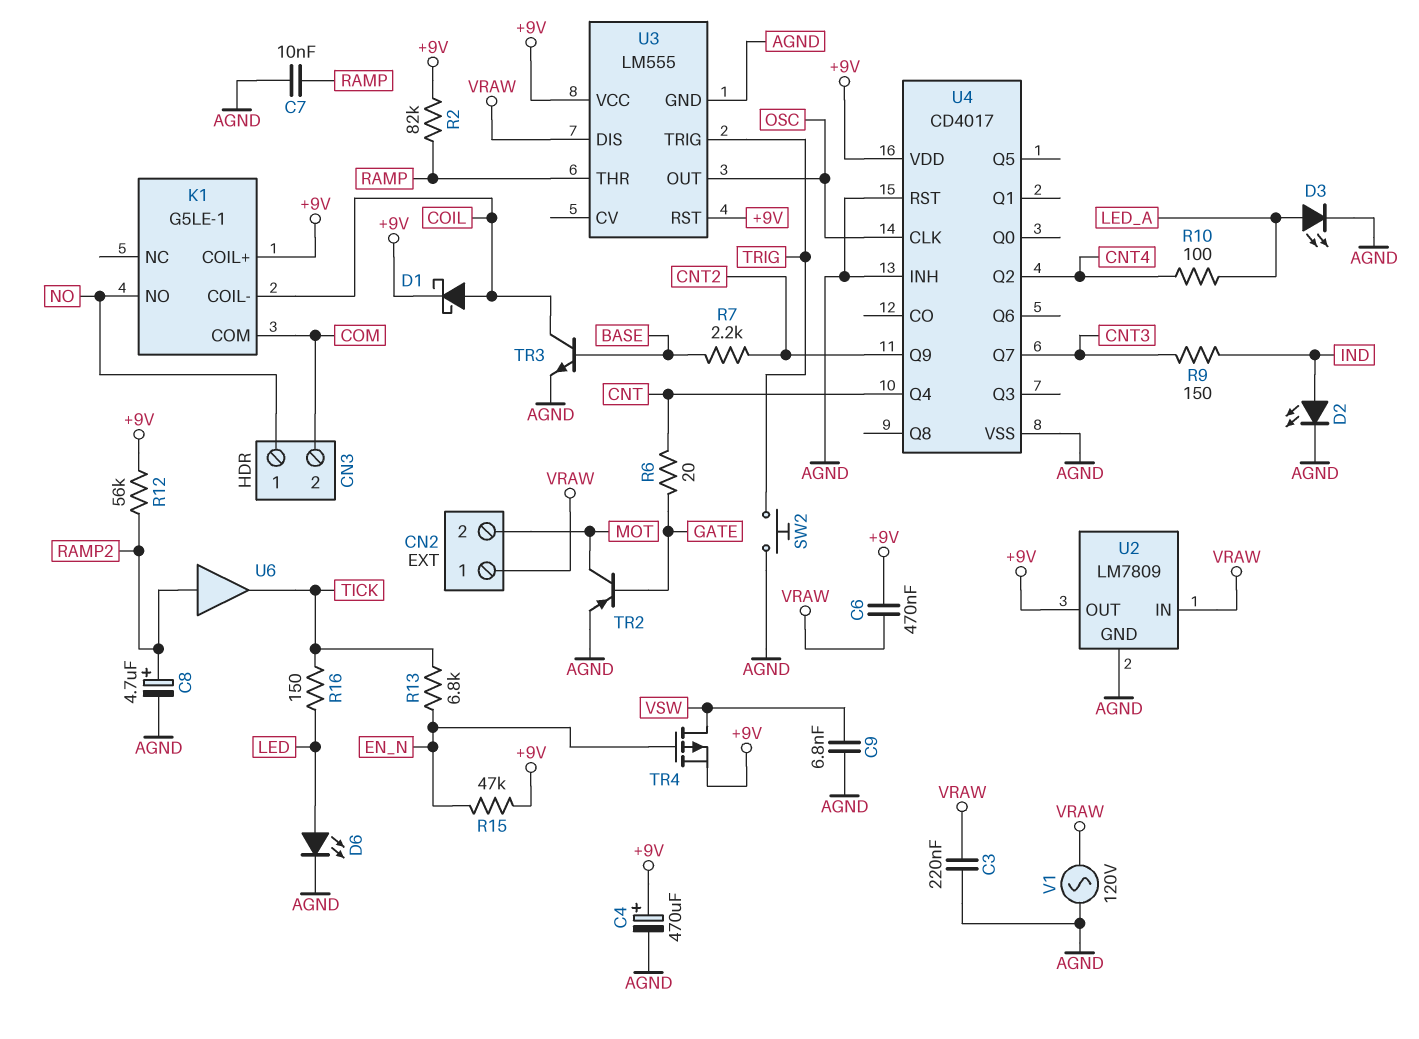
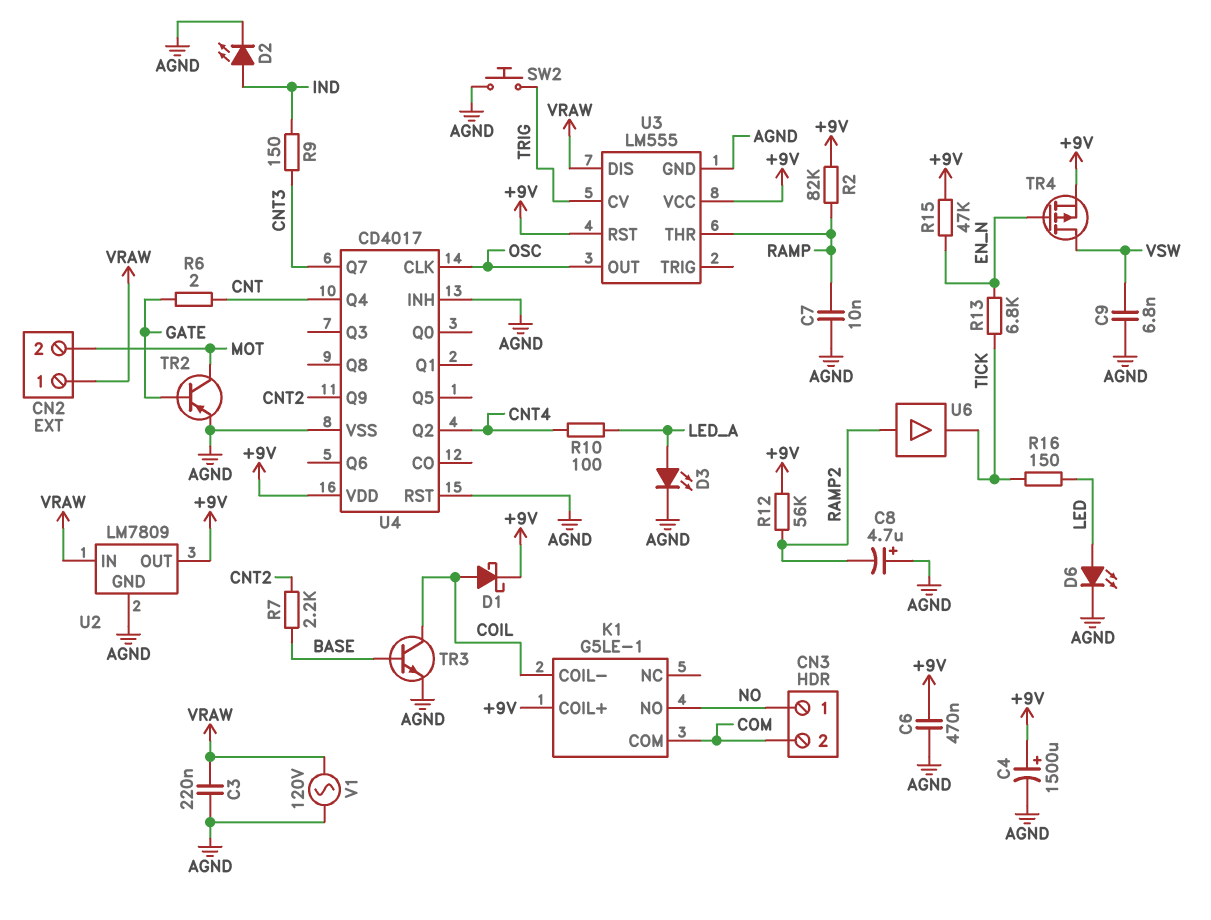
C4: 470uF (plus +9V, minus AGND) -> 1500uF (plus +9V, minus AGND)
C6: 470nF (+9V, VRAW) -> 470nF (+9V, AGND)
C8: 4.7uF (plus RAMP2, minus AGND) -> 4.7uF (plus AGND, minus RAMP2)
R6: 20 (CNT, GATE) -> 2 (CNT, GATE)
U3 pin CV: none -> TRIG
U3 pin TRIG: TRIG -> none

